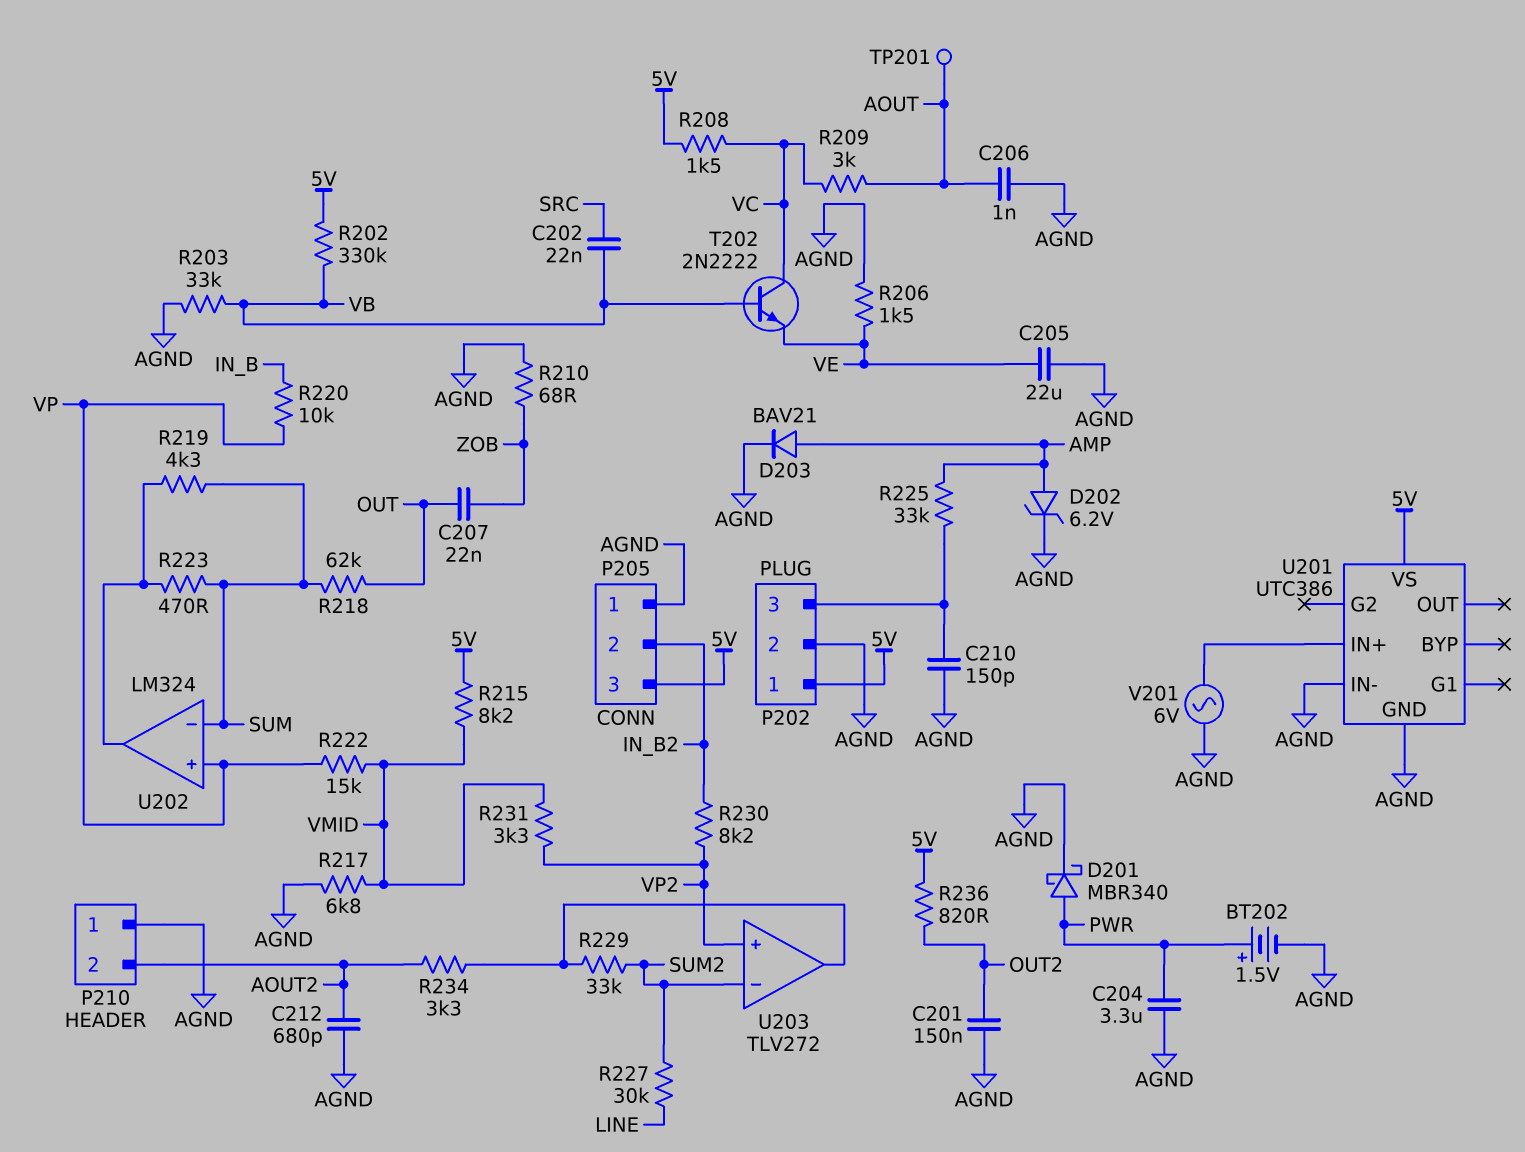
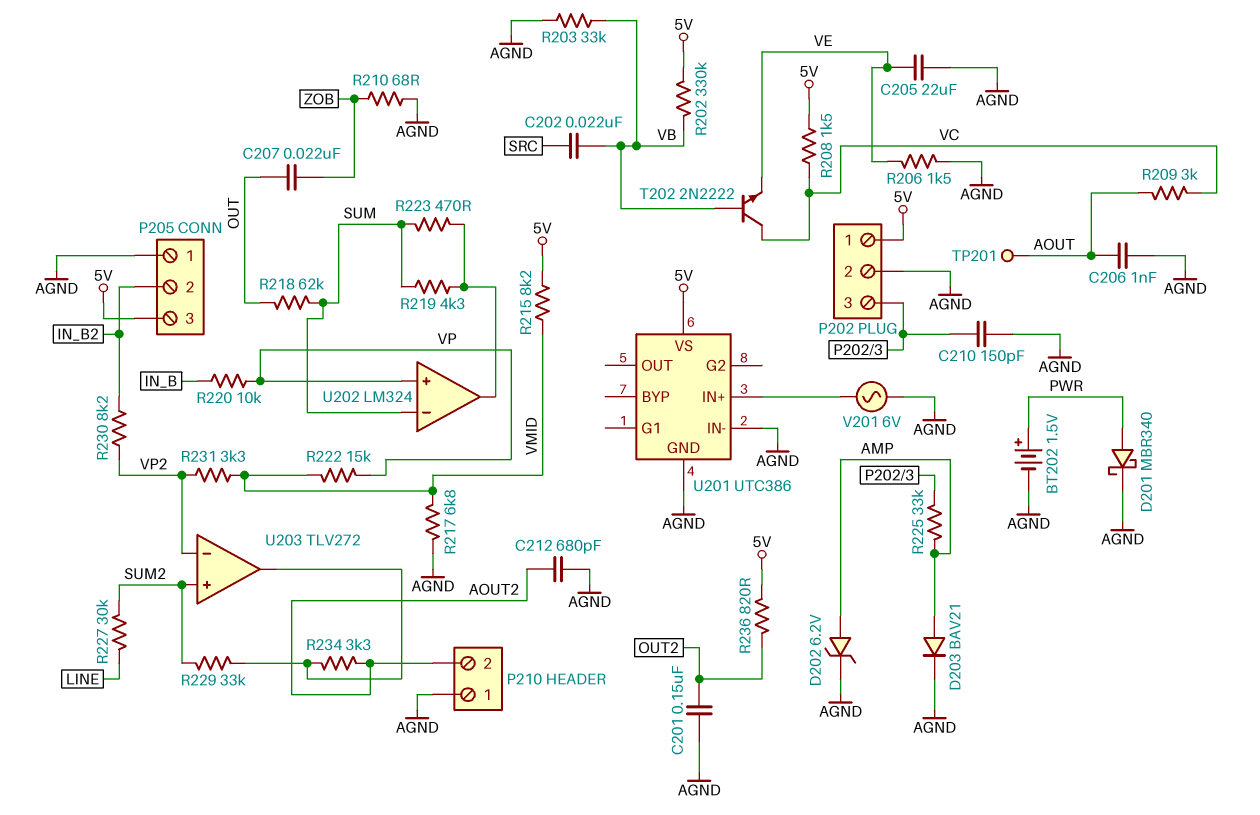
C204: 3.3uF (AGND, PWR) -> none
U203 pin in+: VP2 -> SUM2
U203 pin in-: SUM2 -> VP2

